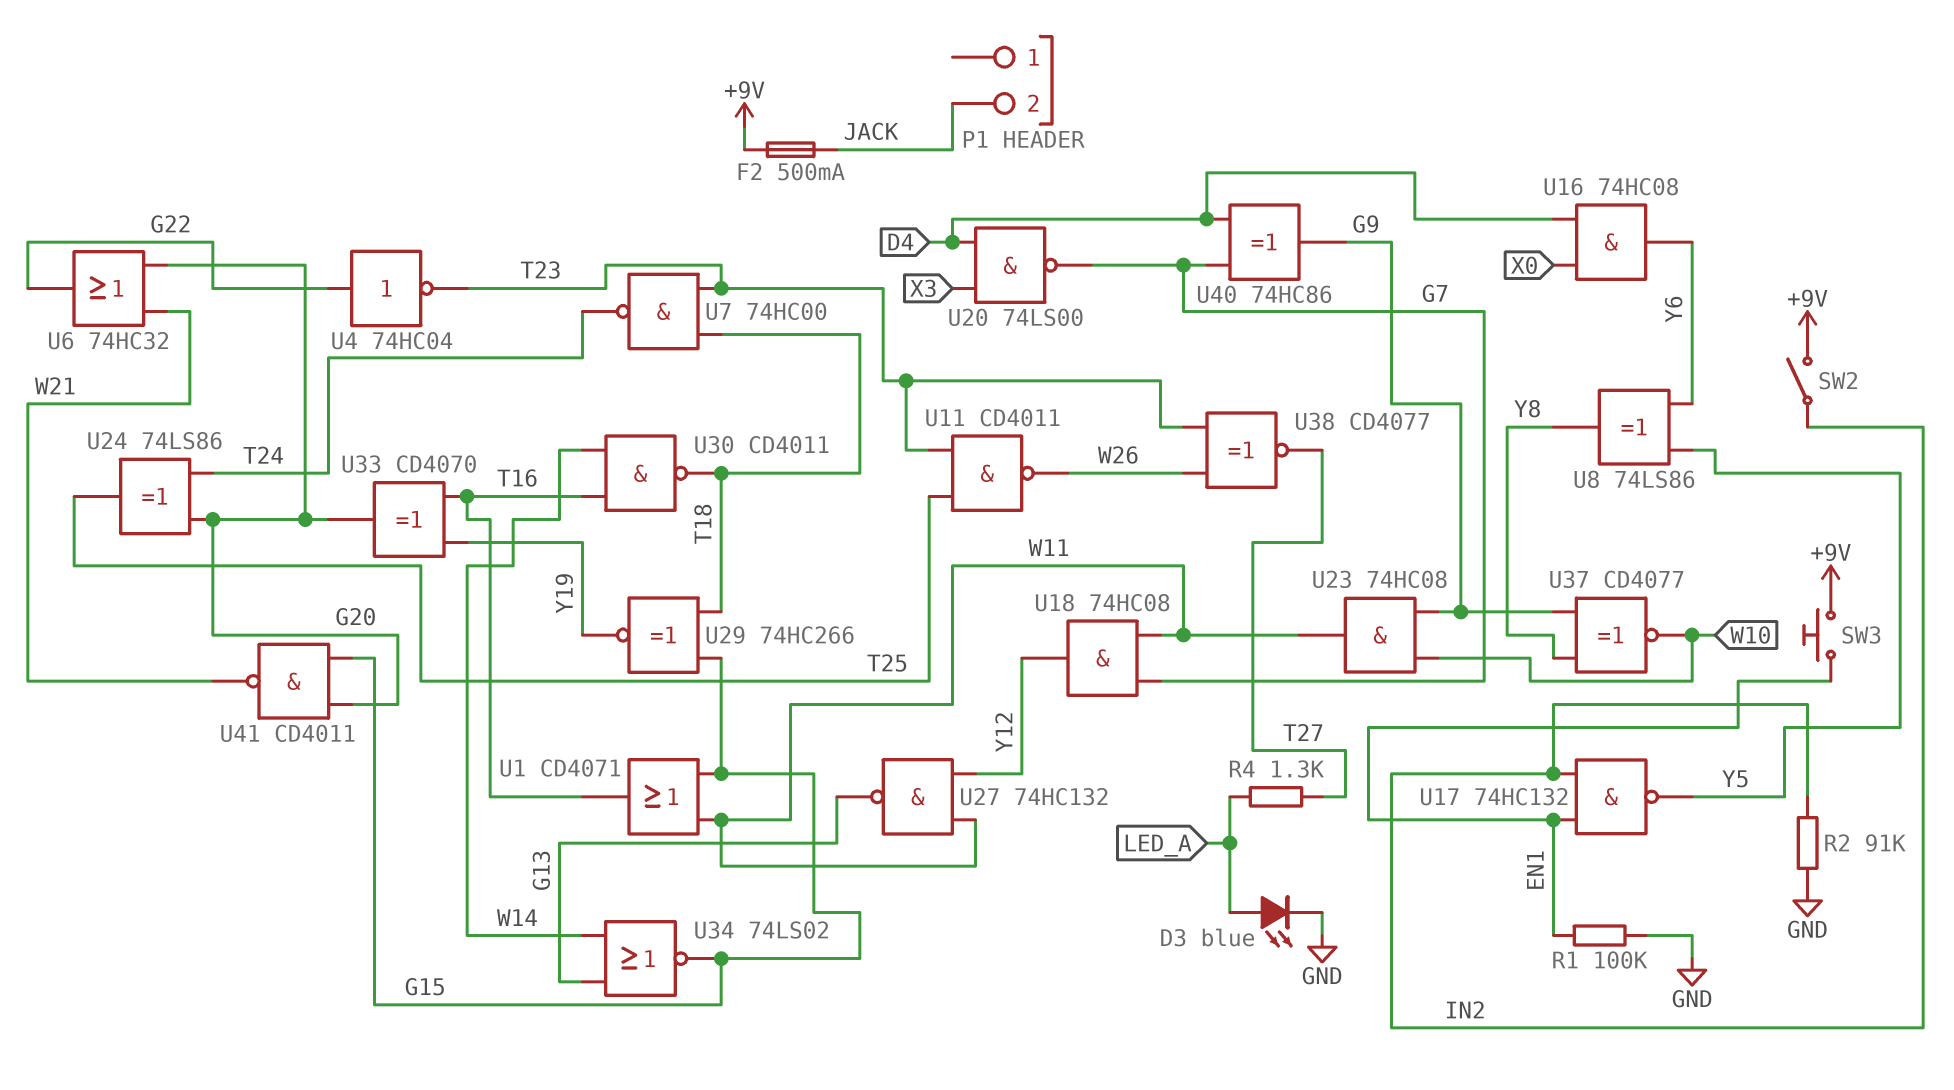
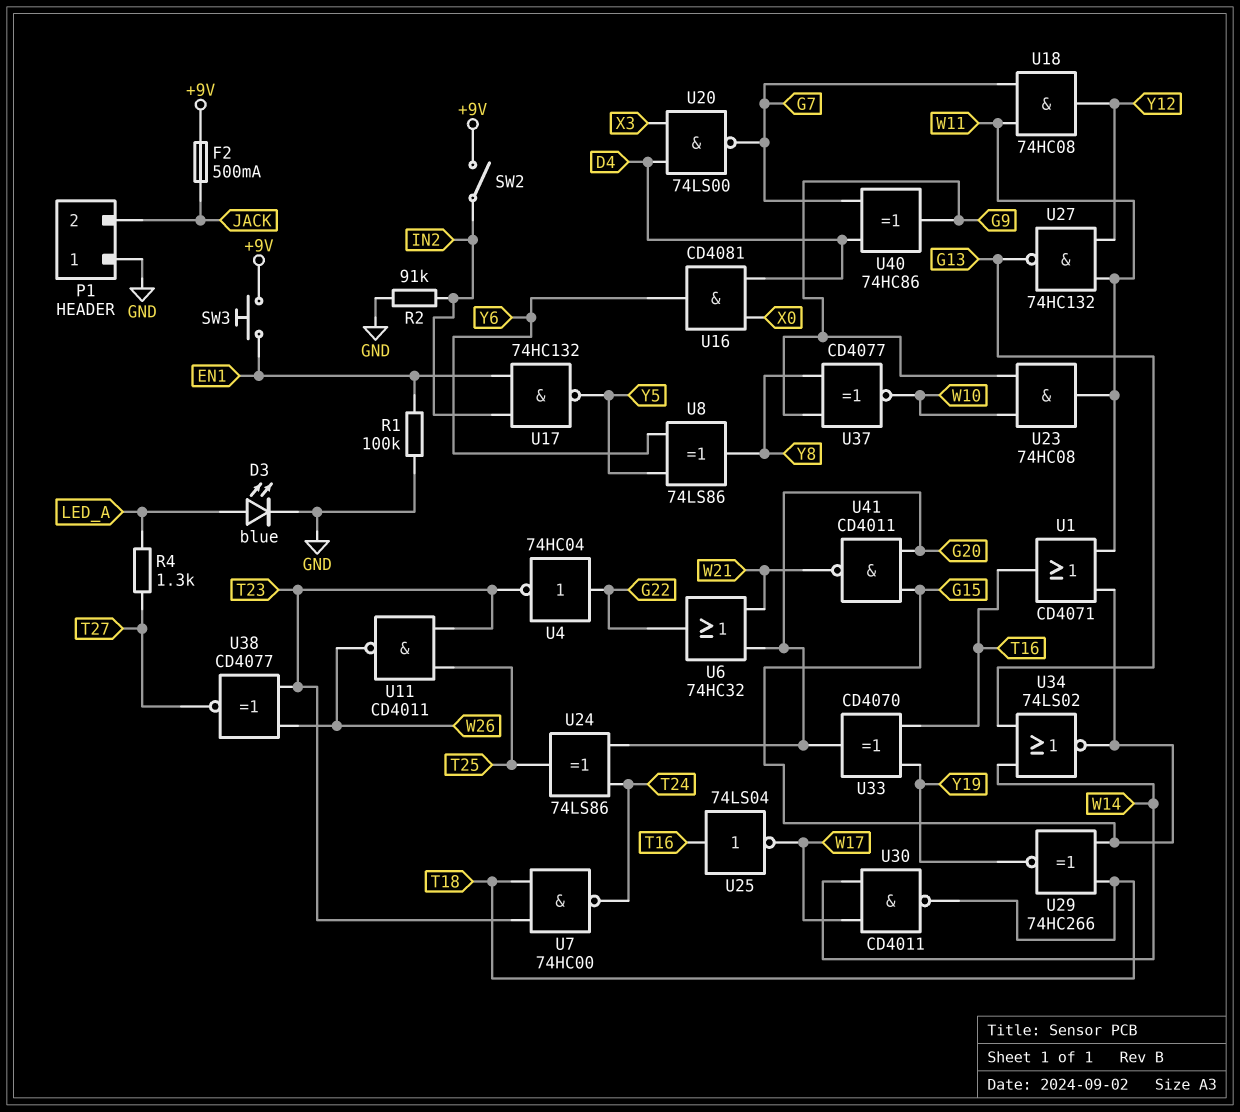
P1 pin 1: none -> GND
U16: AND 74HC08 (in D4, in X0, out Y6) -> AND CD4081 (in D4, in X0, out Y6)
U25: none -> NOT 74LS04 (in T16, out W17)
U30: NAND CD4011 (in T16, in W14, out T18) -> NAND CD4011 (in W14, in W17, out T18)

